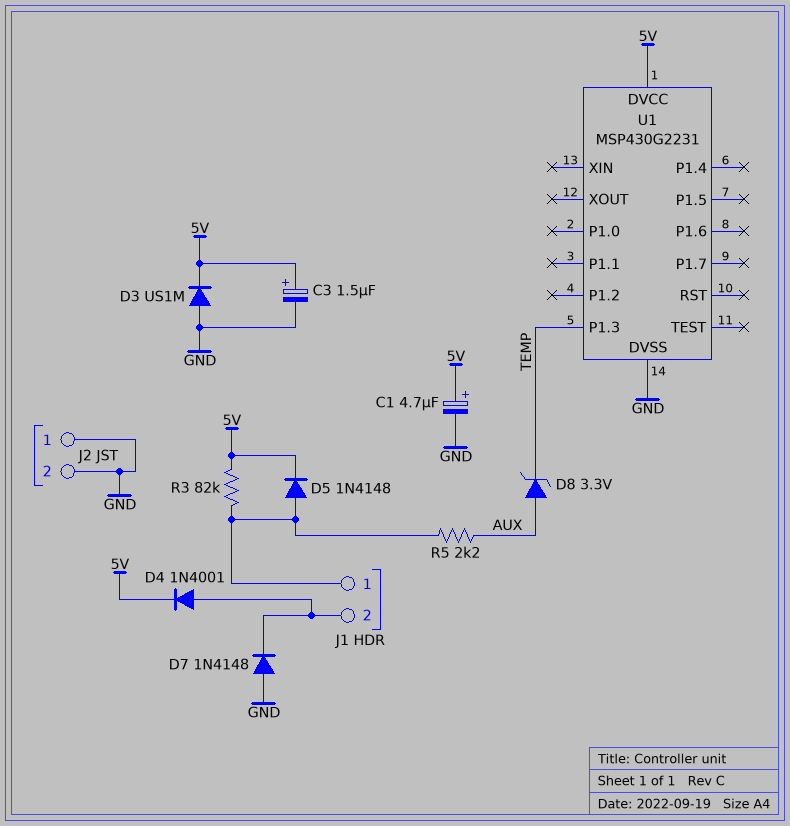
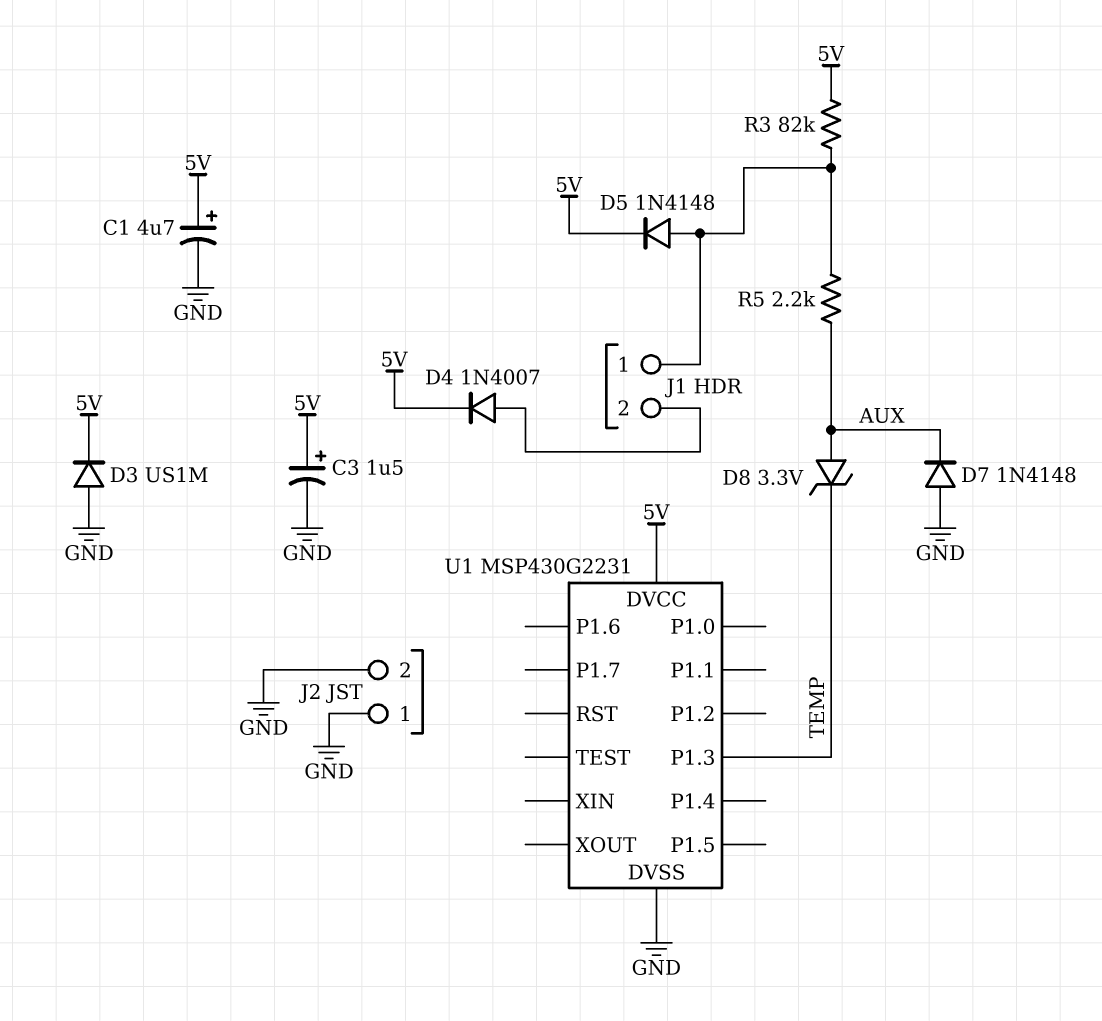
D4: diode 1N4001 (A J1/2, K 5V) -> diode 1N4007 (A J1/2, K 5V)
D7: diode 1N4148 (A GND, K J1/2) -> diode 1N4148 (A GND, K AUX)

